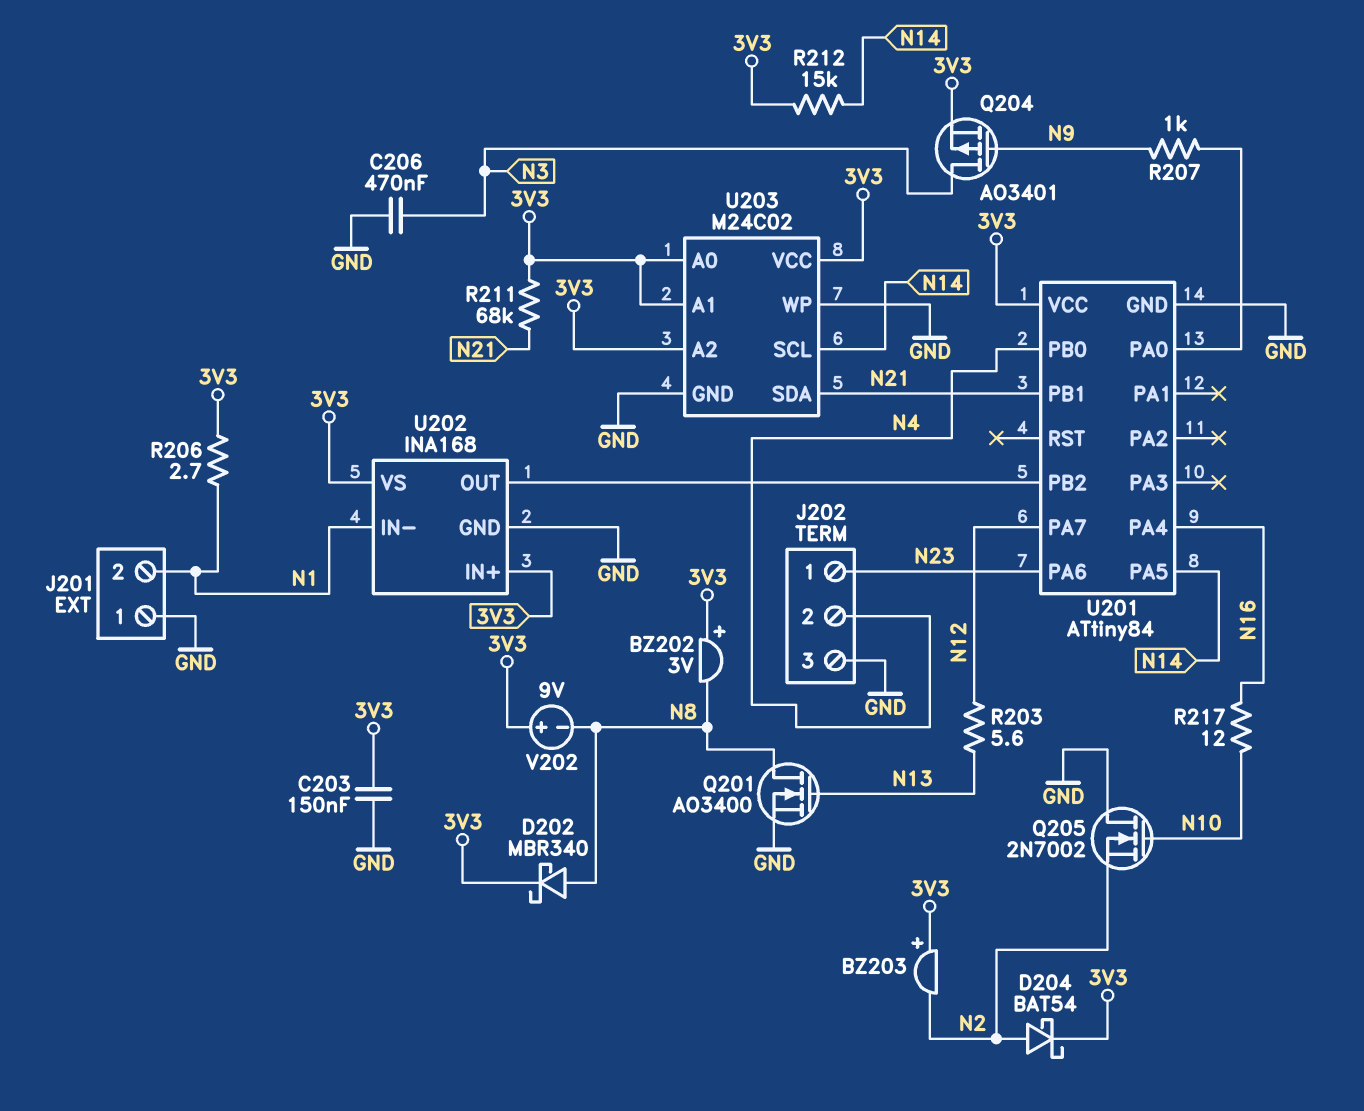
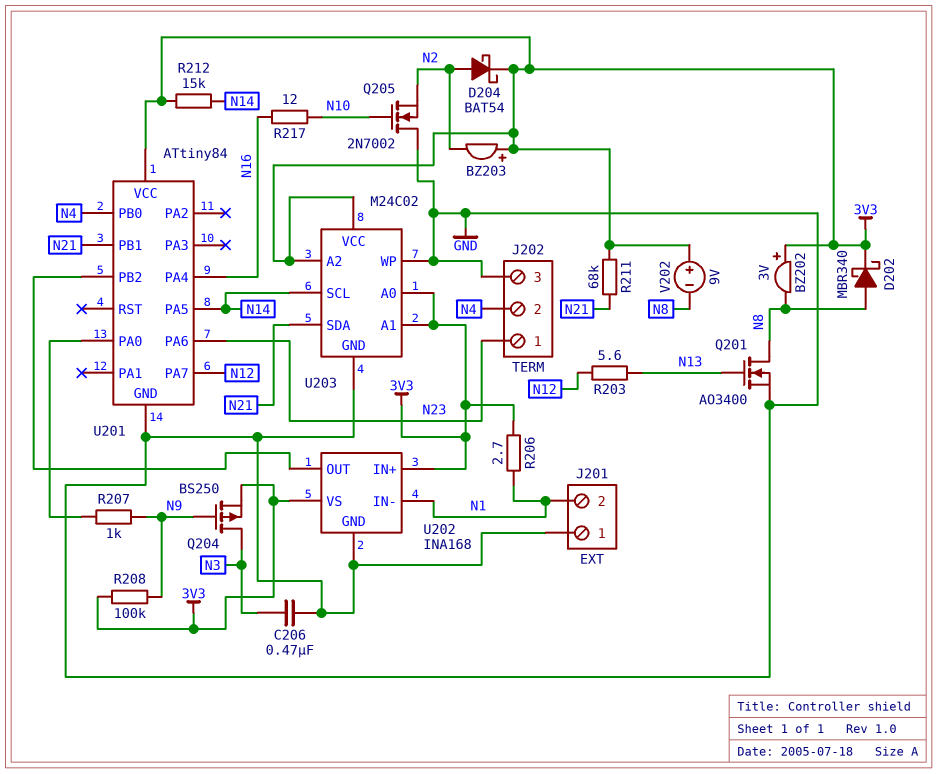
C203: 150nF (3V3, GND) -> none
Q204: PMOS AO3401 (G N9, D N3, S 3V3) -> PMOS BS250 (G N9, D N3, S 3V3)
R208: none -> 100k (3V3, N9)

